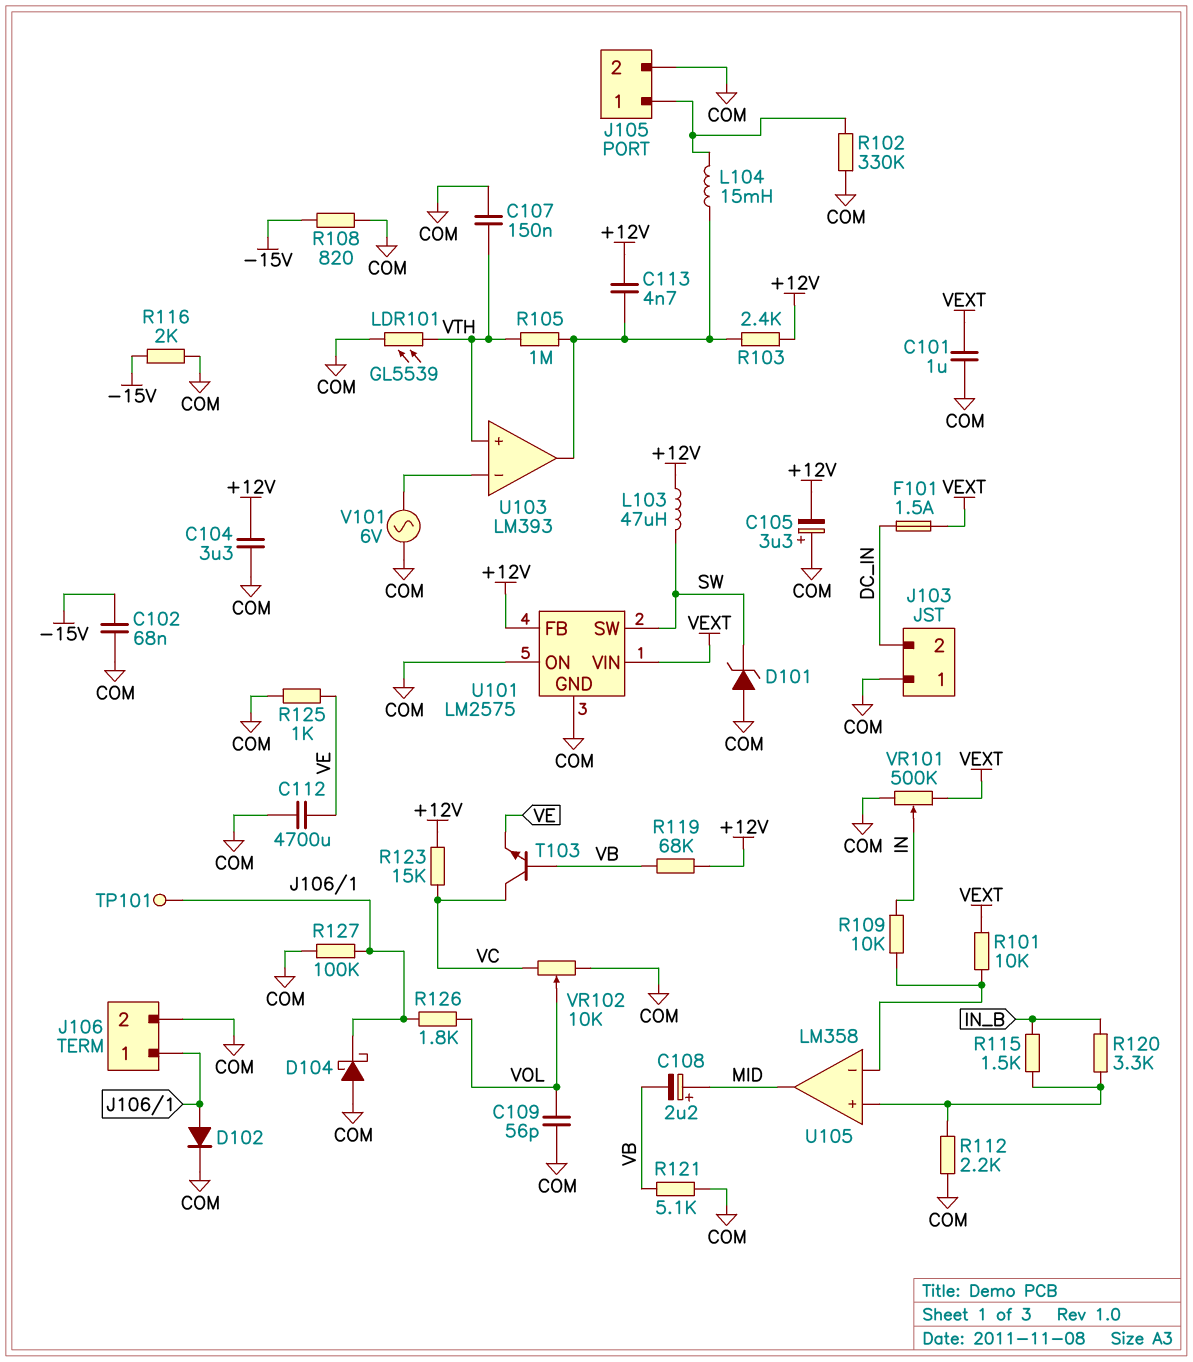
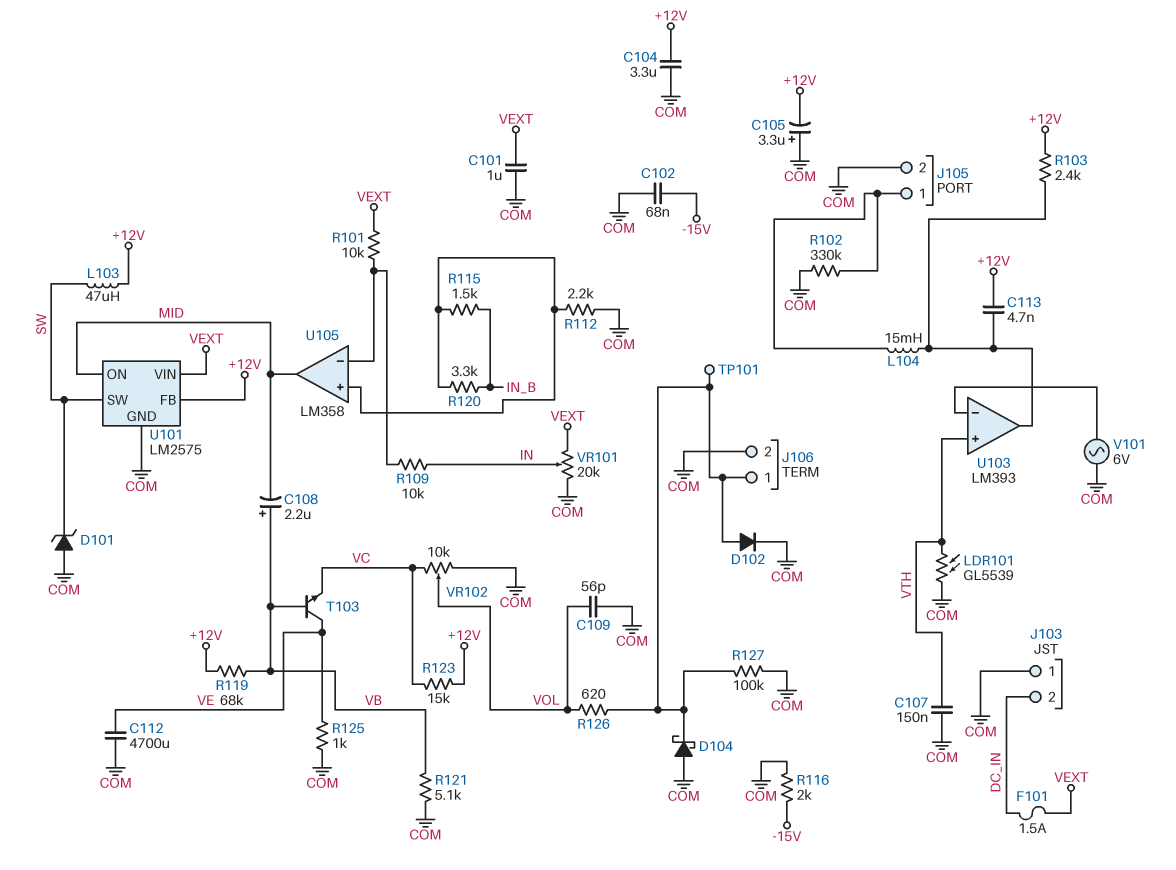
C108: 2.2uF (plus MID, minus VB) -> 2.2uF (plus VB, minus MID)
R105: 1M (U103/out, VTH) -> none
R108: 820 (-15V, COM) -> none
R126: 1.8k (J106/1, VOL) -> 620 (J106/1, VOL)
T103: NPN (B VB, C VC, E VE) -> NPN (B VB, C VE, E VC)
U101 pin ON: COM -> MID
VR101: 500k (COM, VEXT, wiper IN) -> 20k (COM, VEXT, wiper IN)

